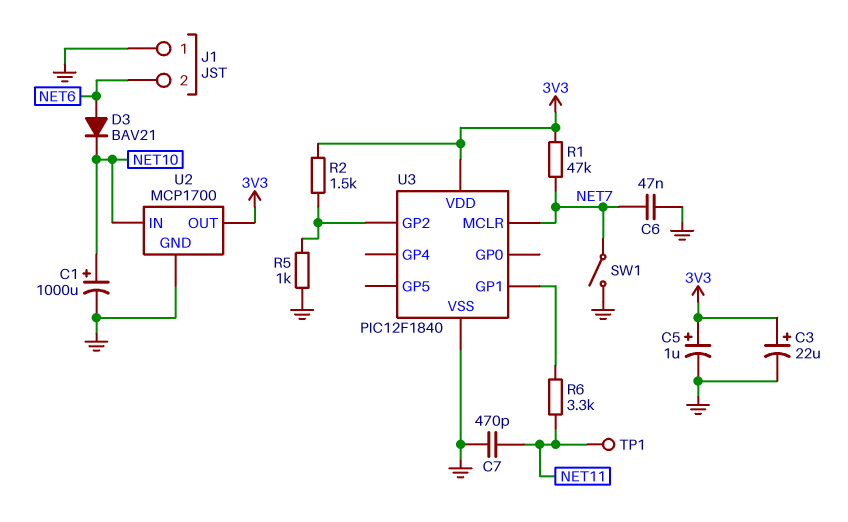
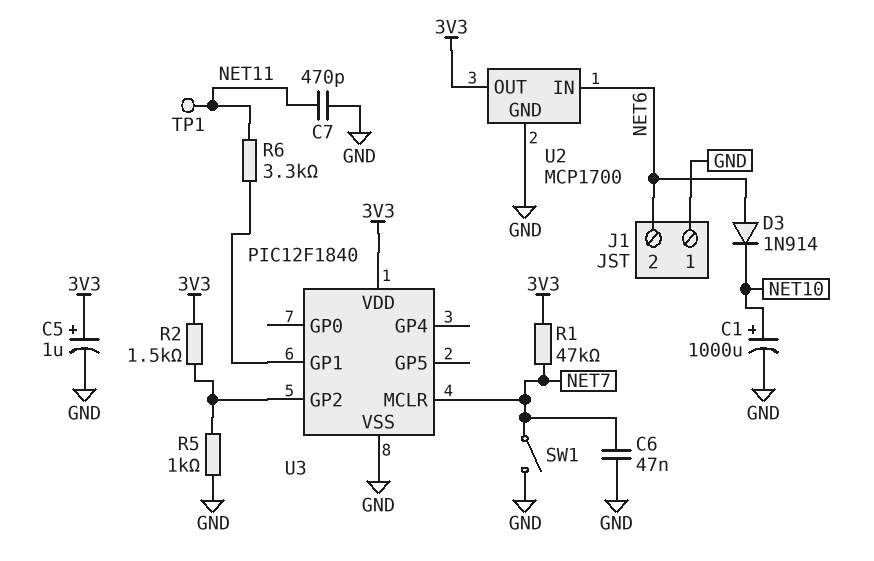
C3: 22uF (plus 3V3, minus GND) -> none
D3: diode BAV21 (A NET6, K NET10) -> diode 1N914 (A NET6, K NET10)
U2 pin IN: NET10 -> NET6

